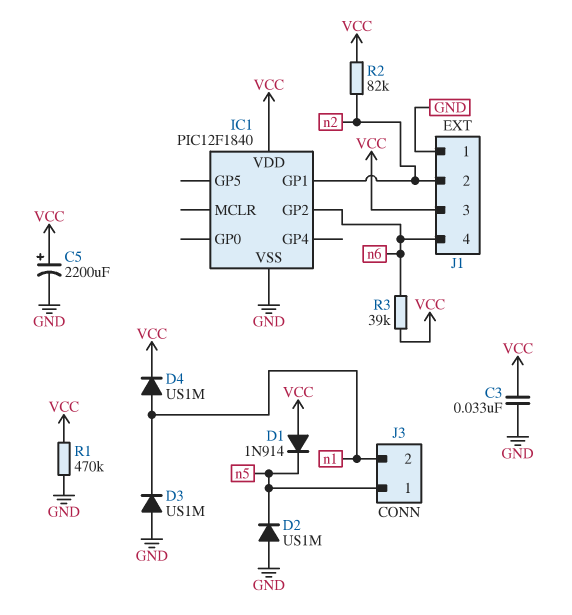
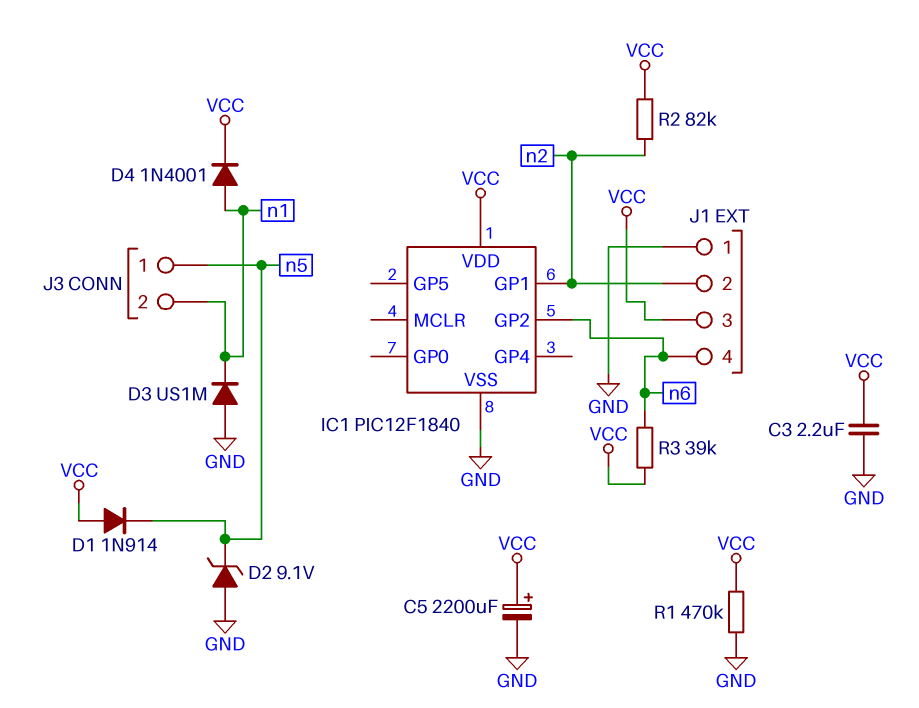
C3: 33nF (GND, VCC) -> 2.2uF (GND, VCC)
D2: diode US1M (A GND, K n5) -> zener 9.1V (A GND, K n5)
D4: diode US1M (A n1, K VCC) -> diode 1N4001 (A n1, K VCC)

